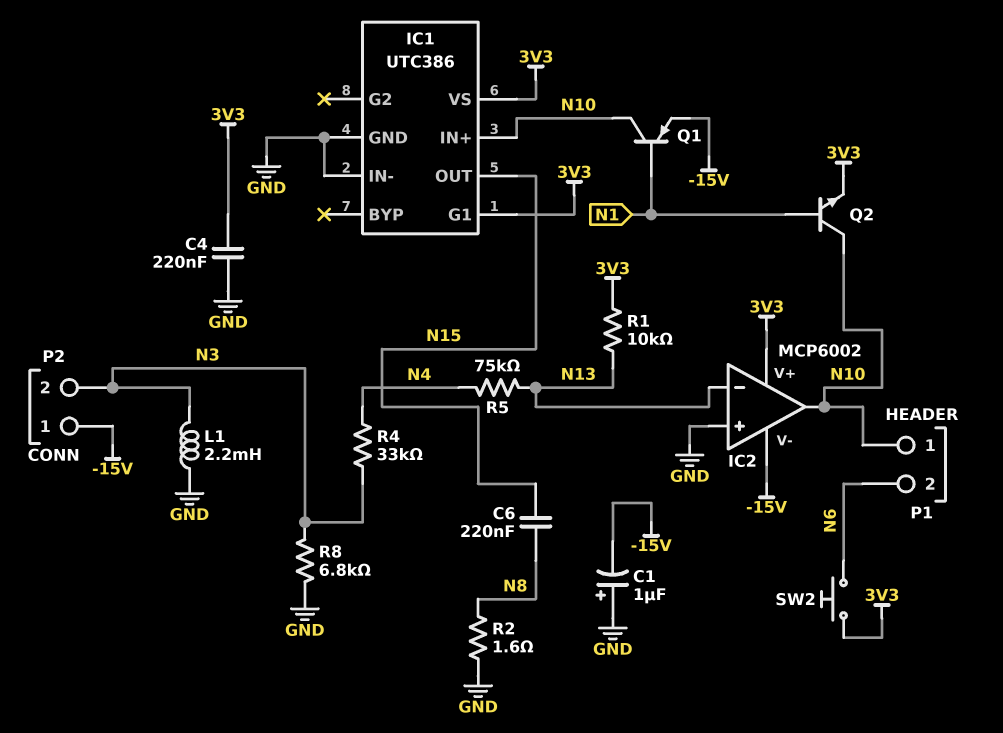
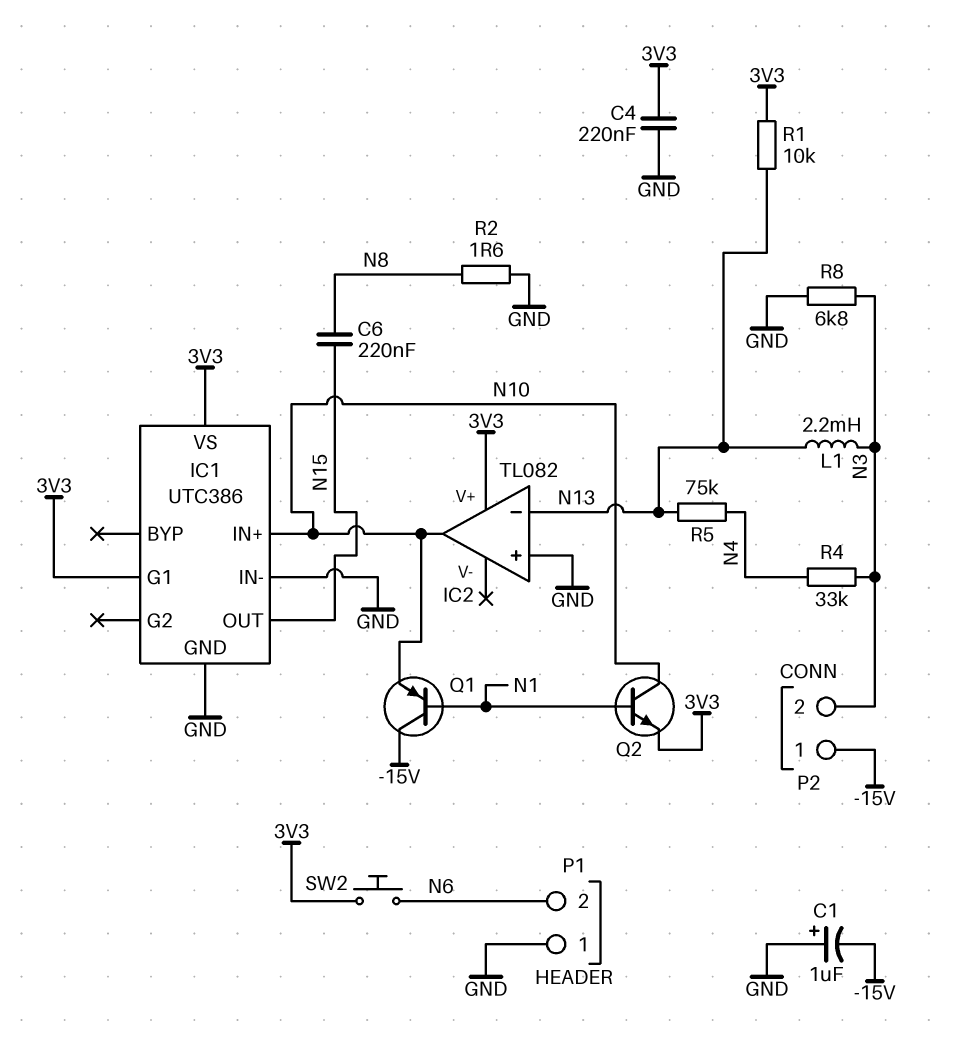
IC2: MCP6002 -> TL082
IC2 pin V-: -15V -> none
L1: 2.2mH (GND, N3) -> 2.2mH (N3, N13)
P1 pin 1: N10 -> GND
Q1: PNP (B N1, C N10, E -15V) -> PNP (B N1, C -15V, E N10)

